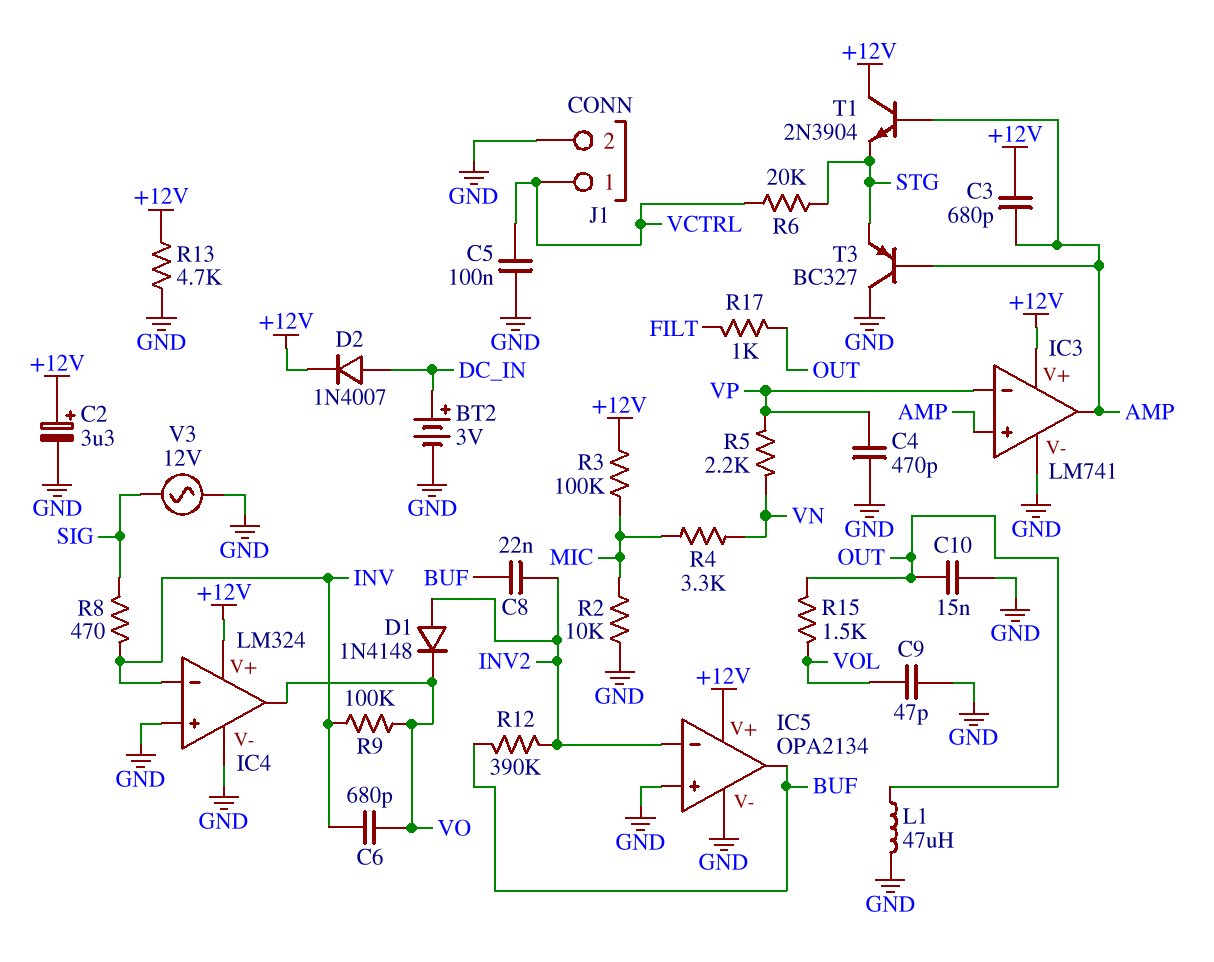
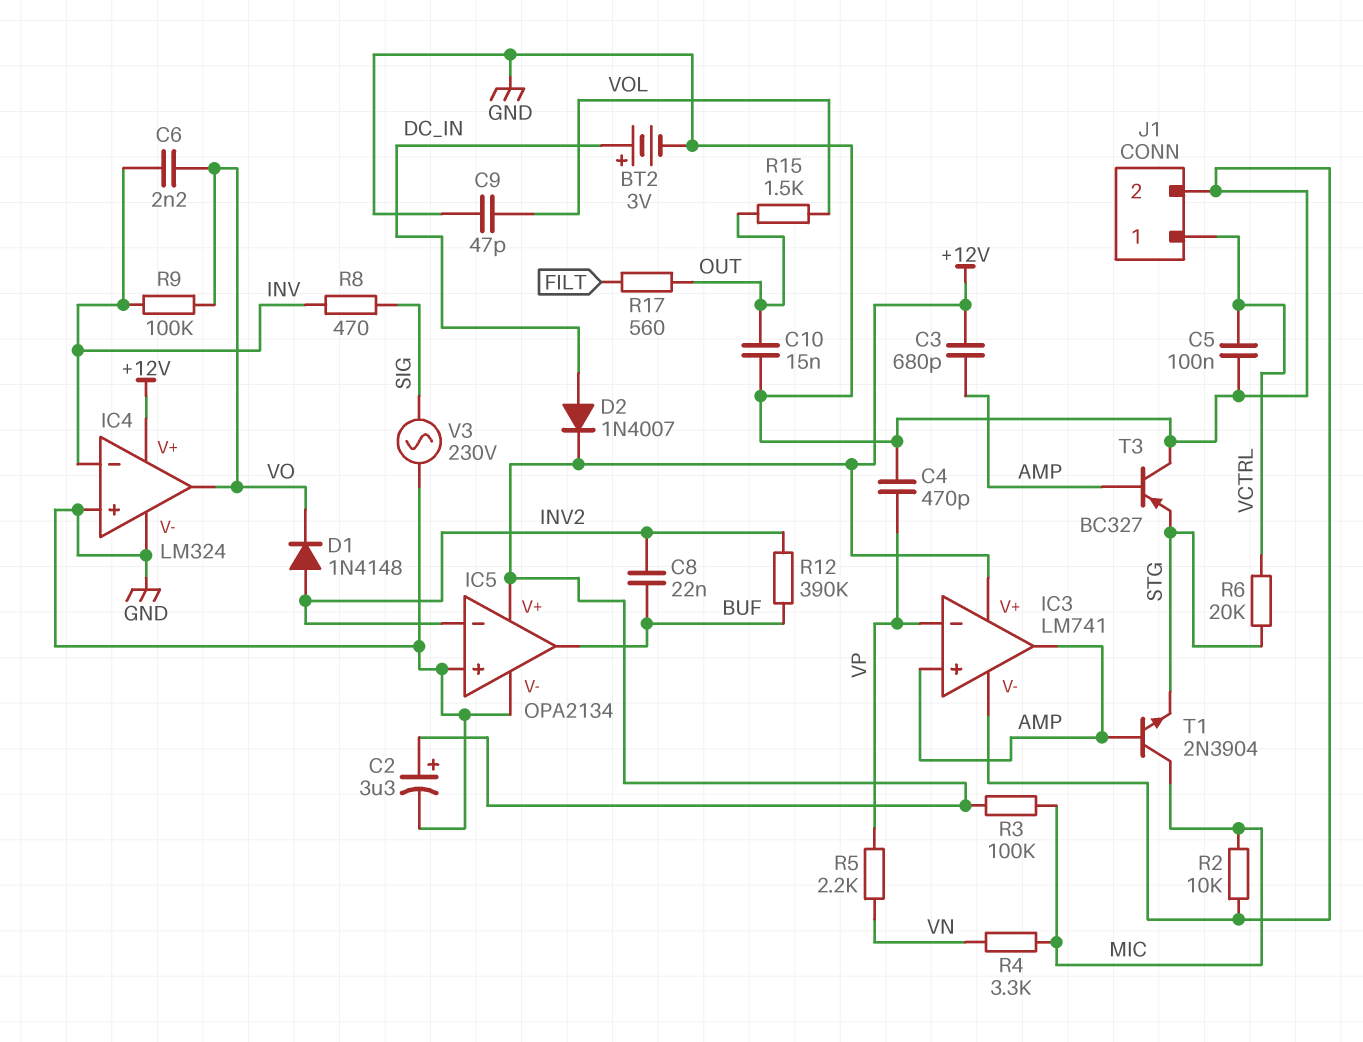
C6: 680pF (INV, VO) -> 2.2nF (INV, VO)
L1: 47uH (GND, OUT) -> none
R13: 4.7k (+12V, GND) -> none
R17: 1k (FILT, OUT) -> 560 (FILT, OUT)
T1: NPN 2N3904 (B AMP, C +12V, E STG) -> NPN 2N3904 (B AMP, C MIC, E STG)
V3: AC 12V (GND, SIG) -> AC 230V (GND, SIG)

